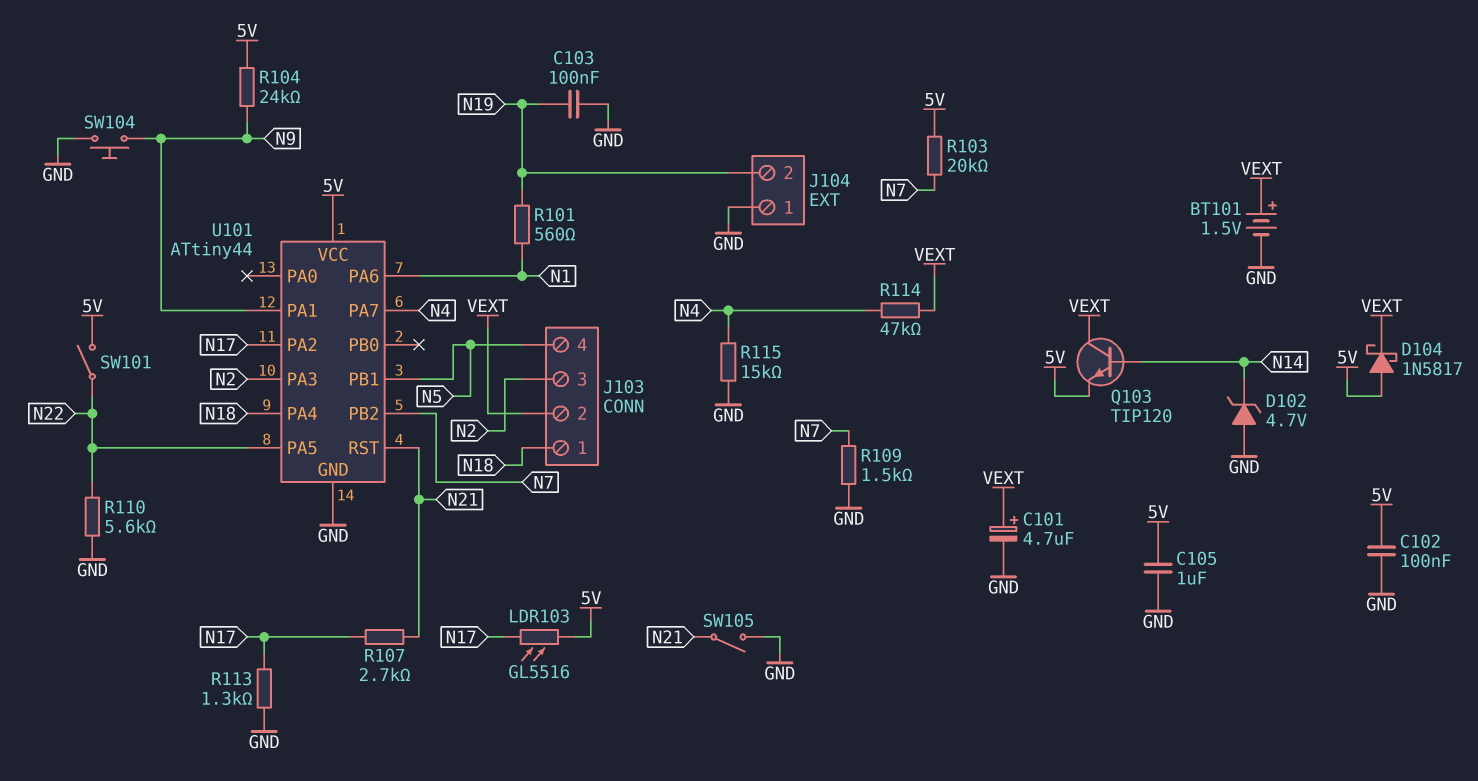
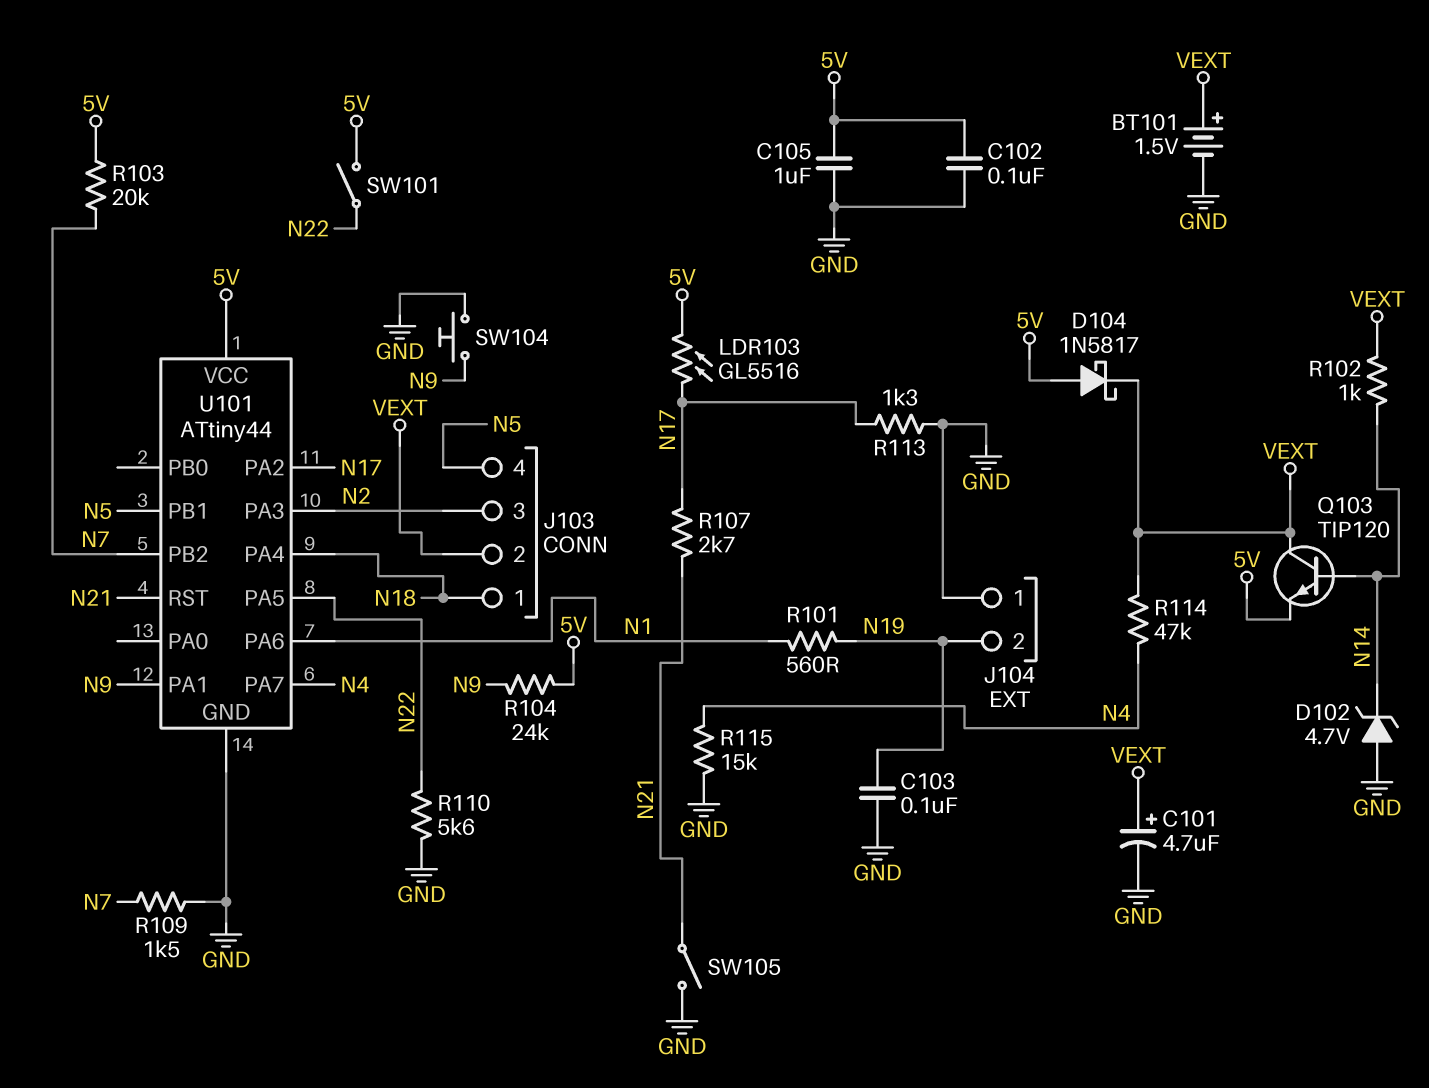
R102: none -> 1k (N14, VEXT)

